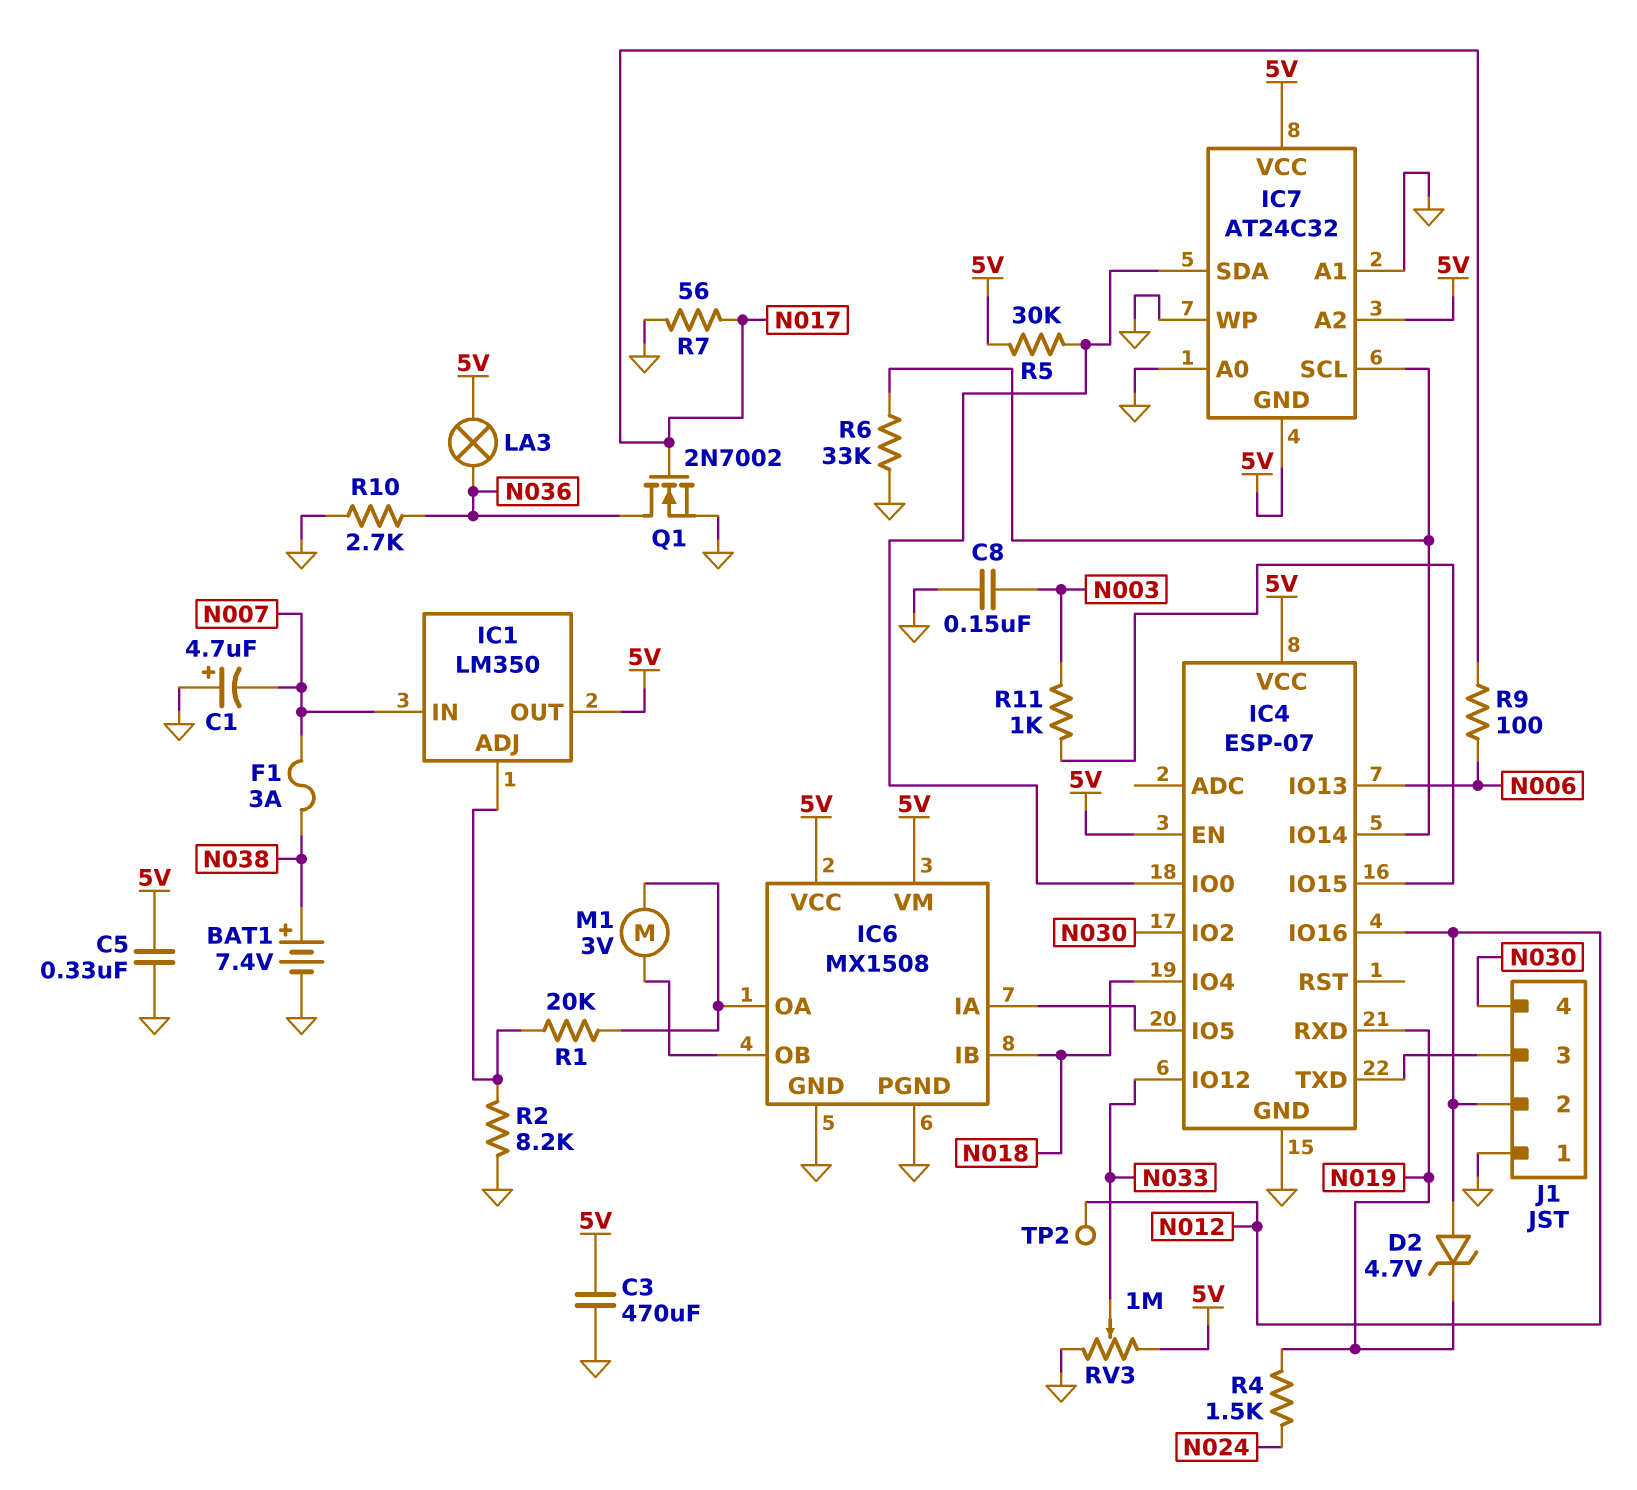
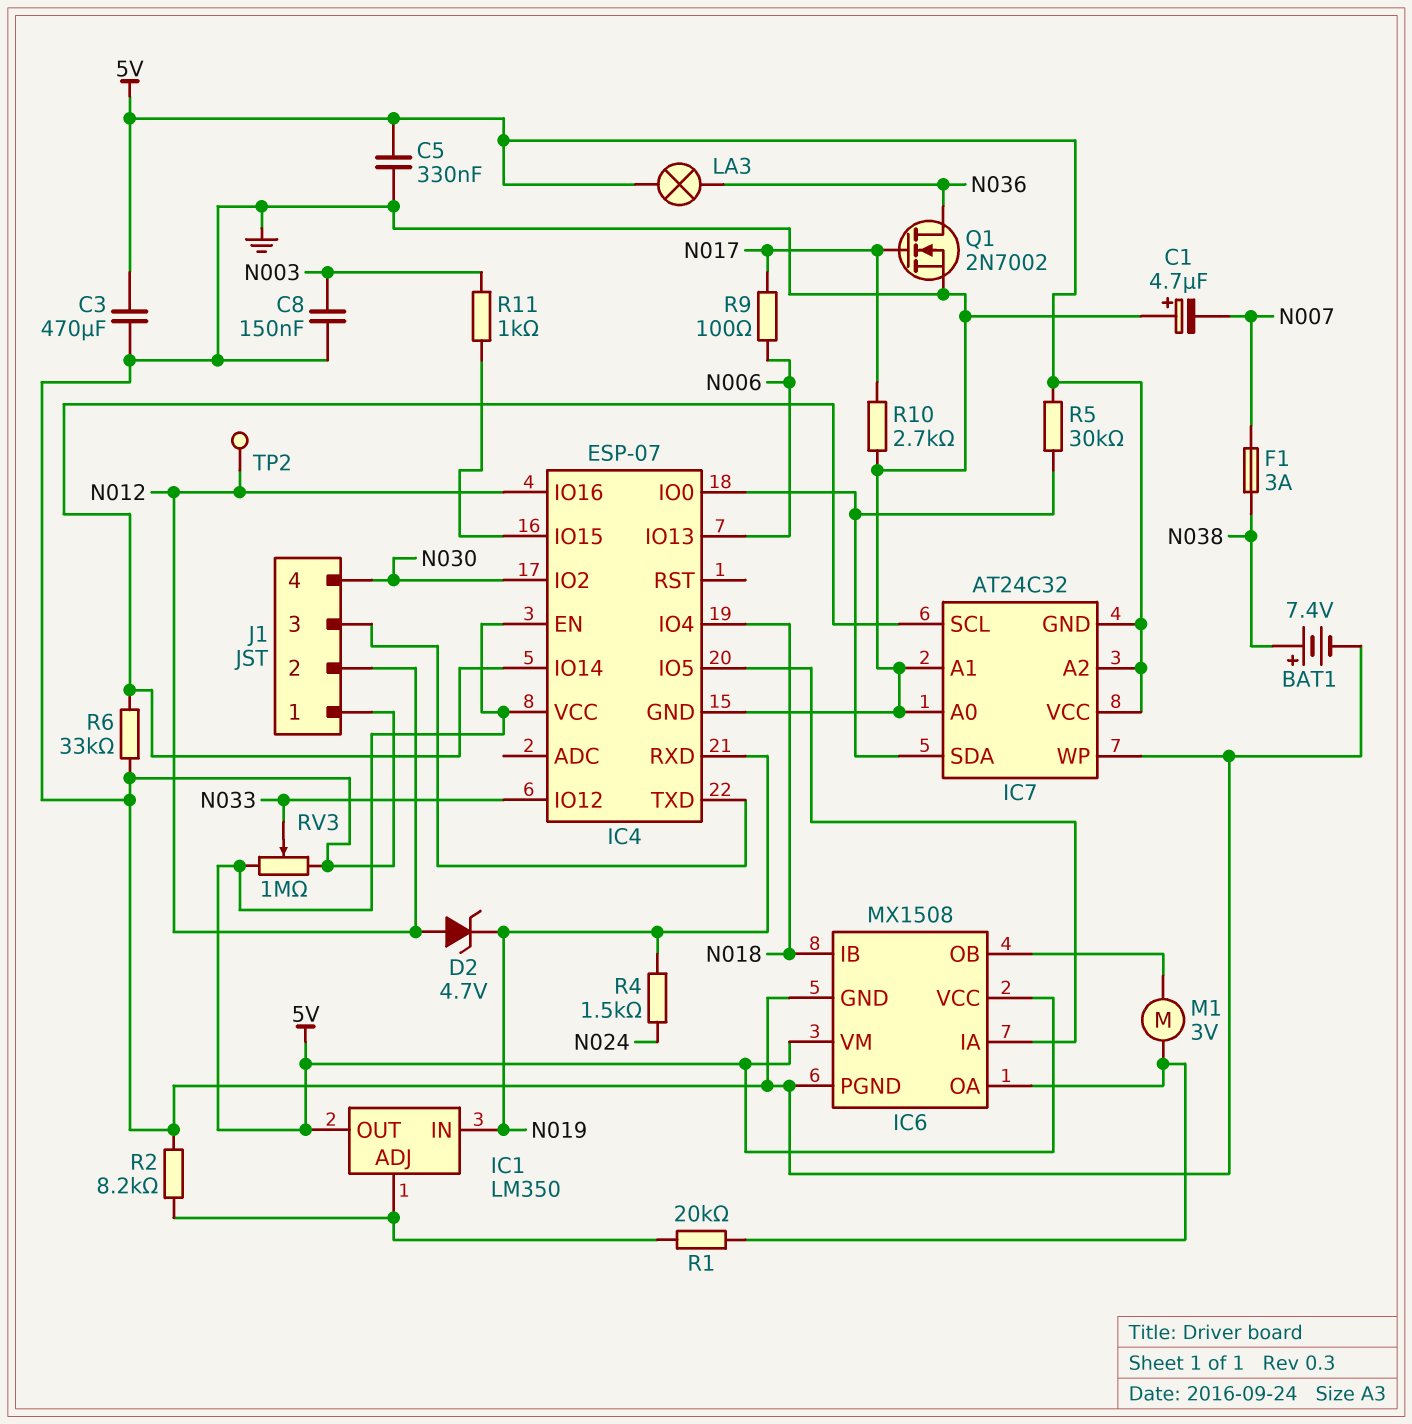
IC1 pin IN: N007 -> N019
R7: 56 (GND, N017) -> none
R10: 2.7k (GND, N036) -> 2.7k (GND, N017)

